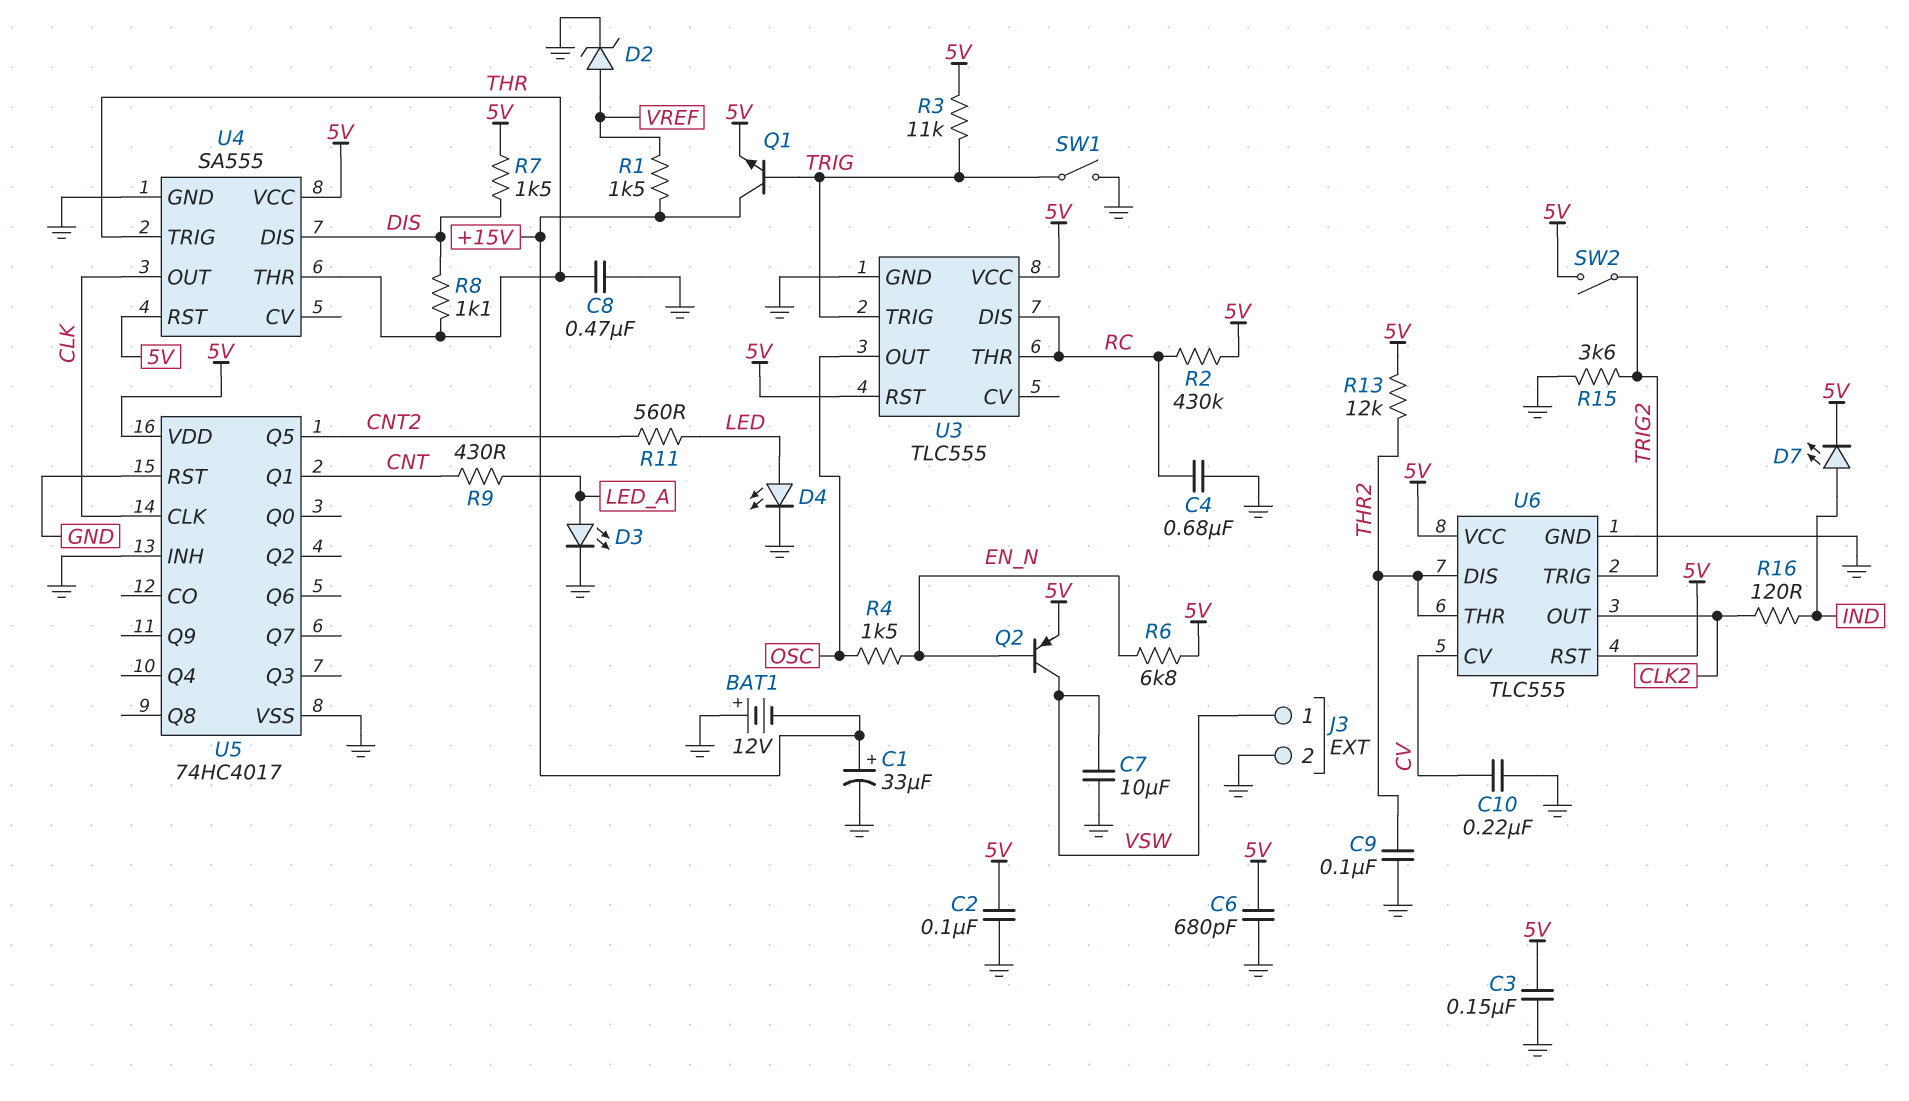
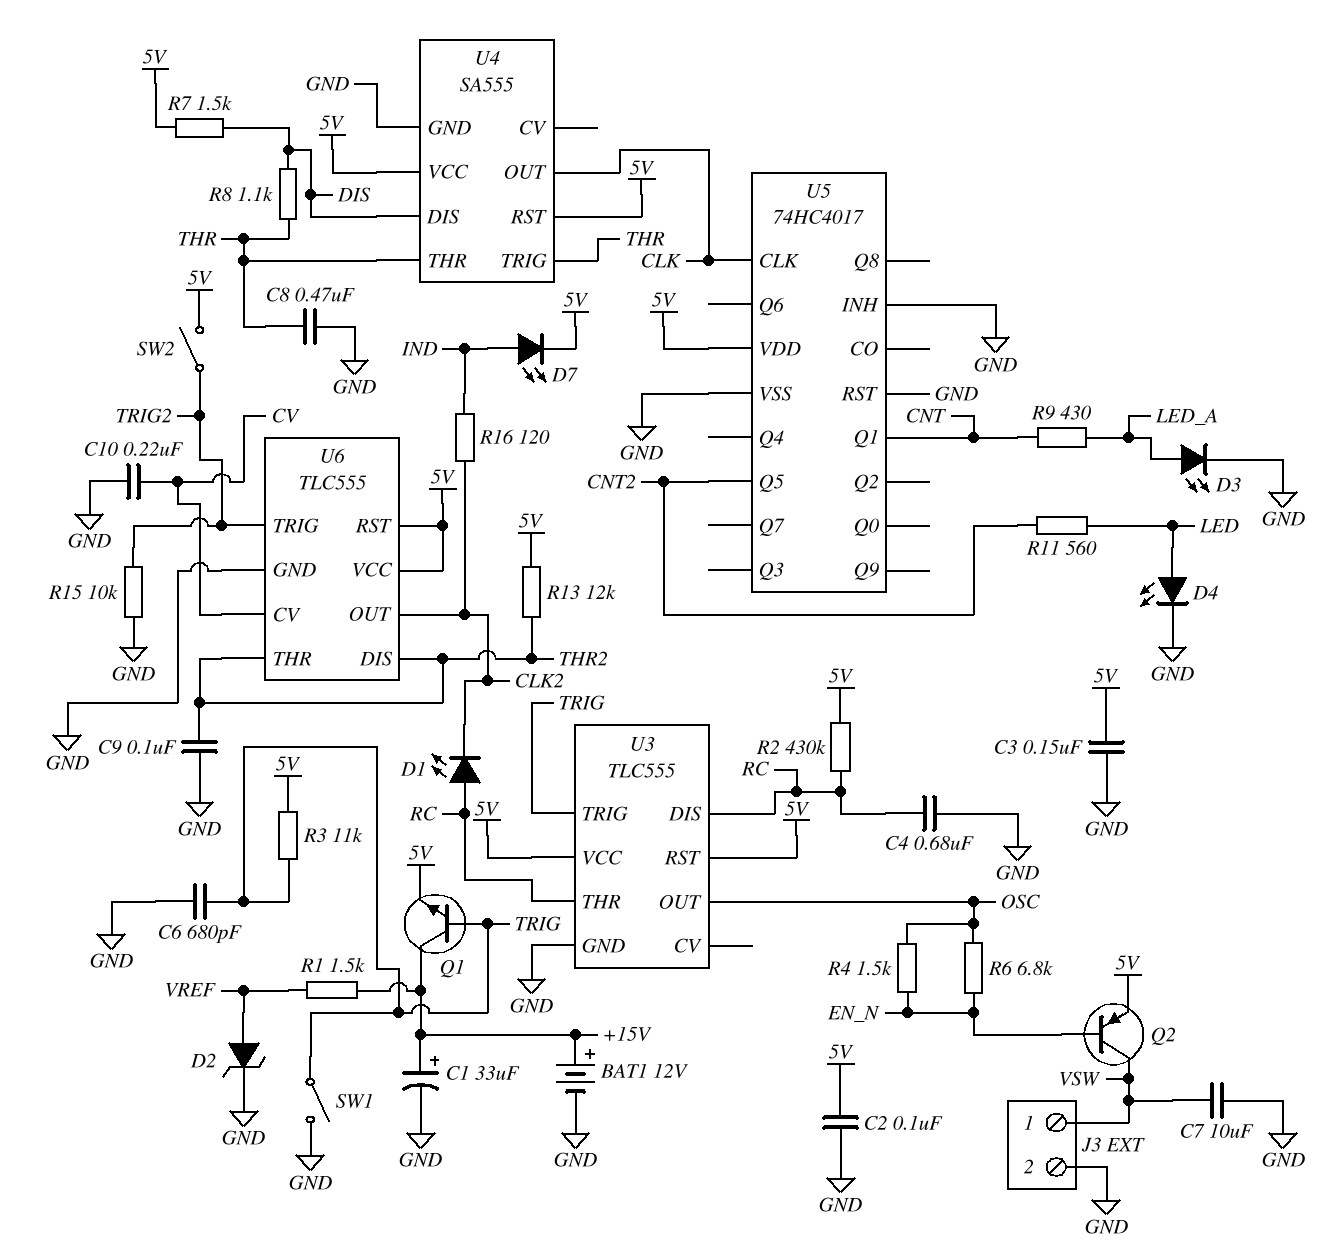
BAT1: 12V (plus GND, minus +15V) -> 12V (plus +15V, minus GND)
C6: 680pF (5V, GND) -> 680pF (GND, TRIG)
D1: none -> LED (A RC, K CLK2)
R6: 6.8k (5V, EN_N) -> 6.8k (EN_N, OSC)
R15: 3.6k (GND, TRIG2) -> 10k (GND, TRIG2)

